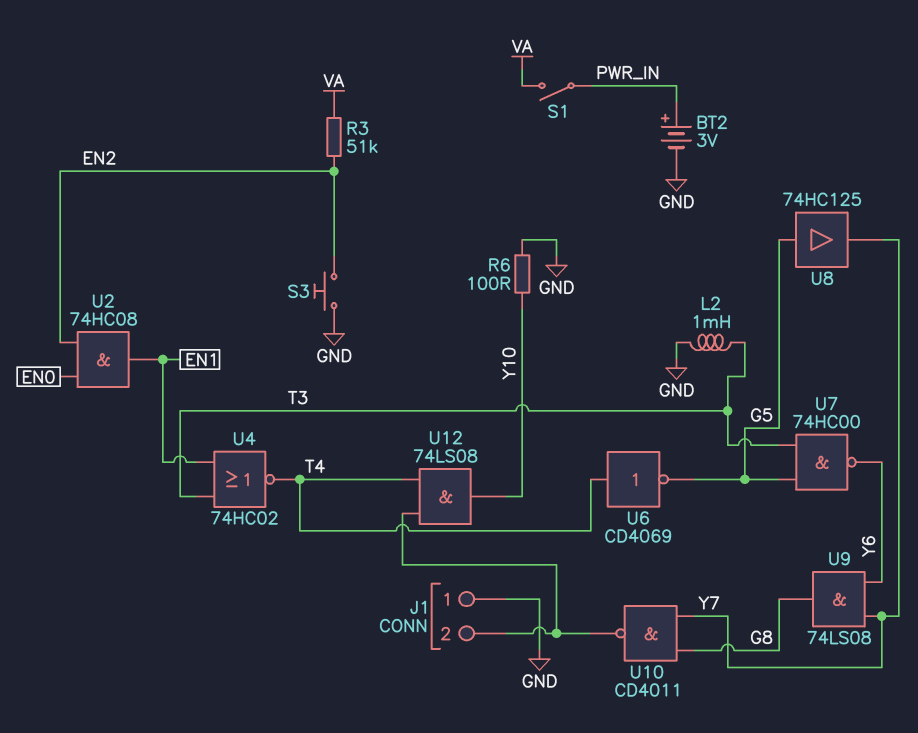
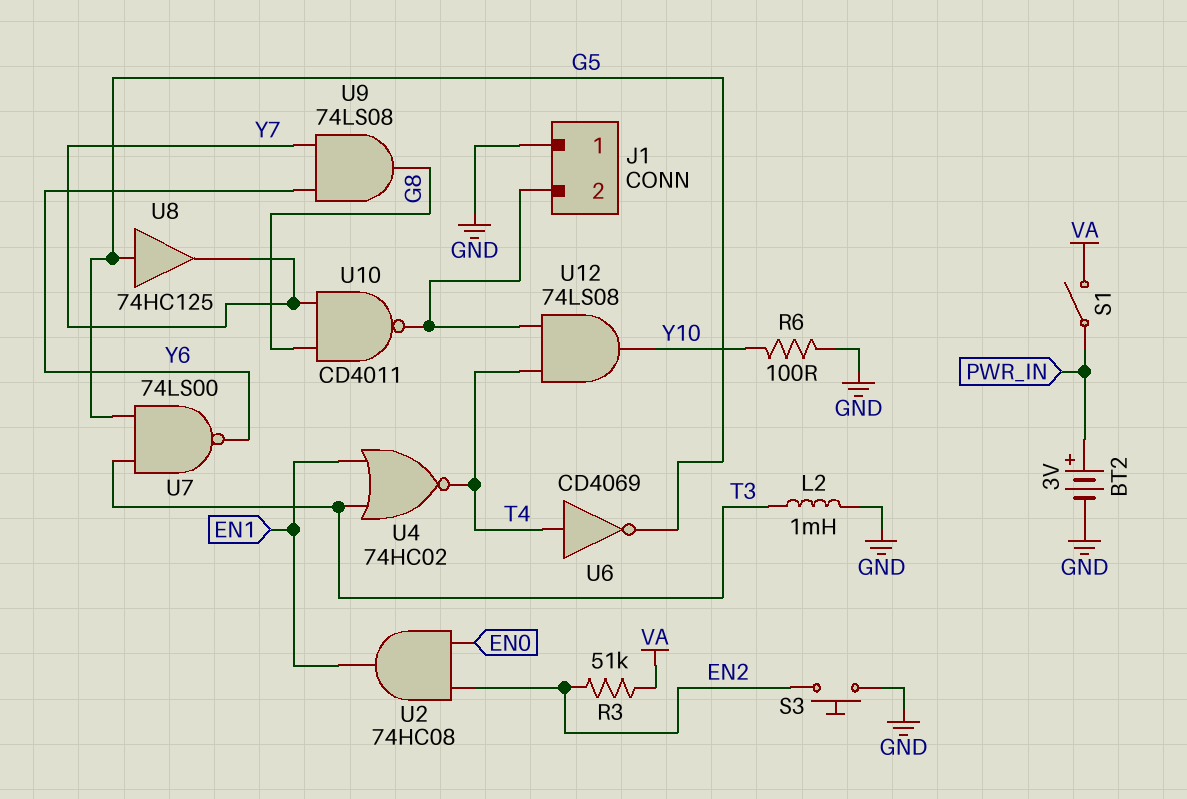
U7: NAND 74HC00 (in G5, in T3, out Y6) -> NAND 74LS00 (in G5, in T3, out Y6)

